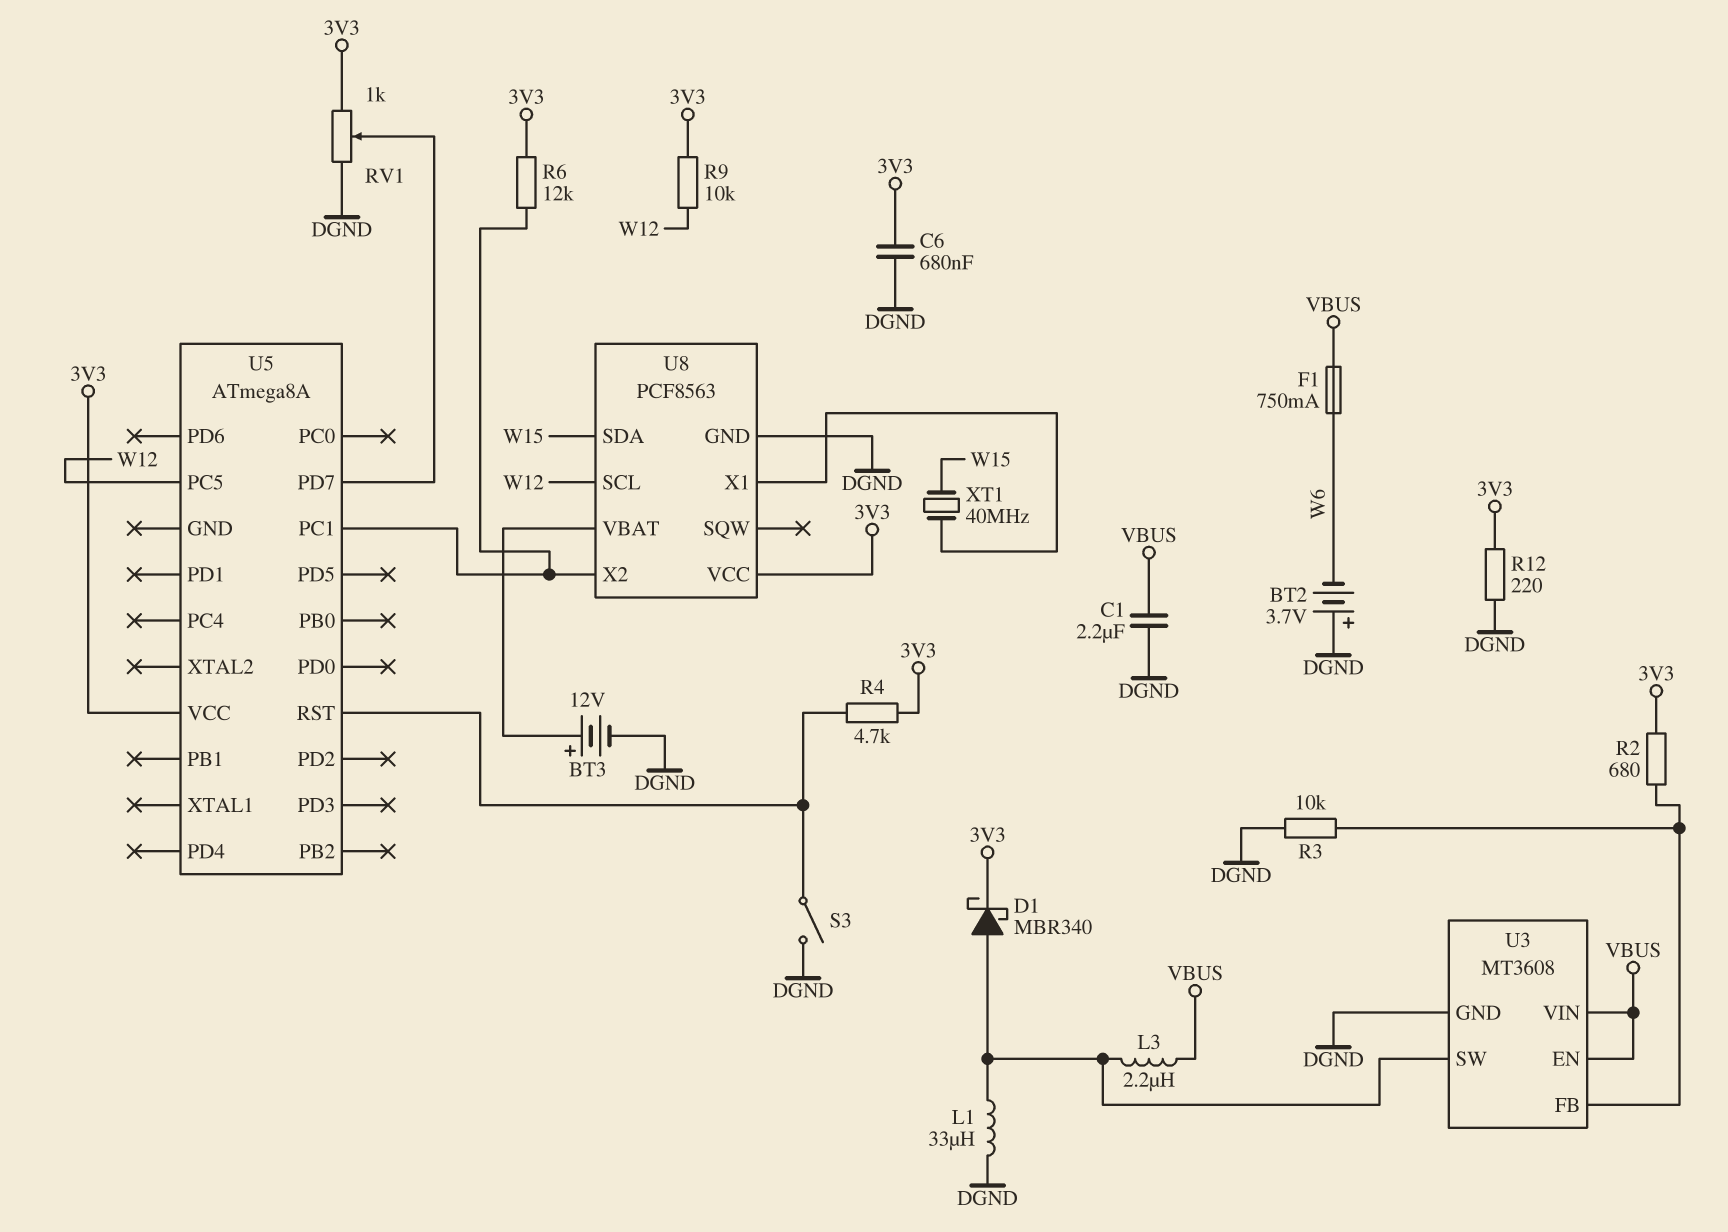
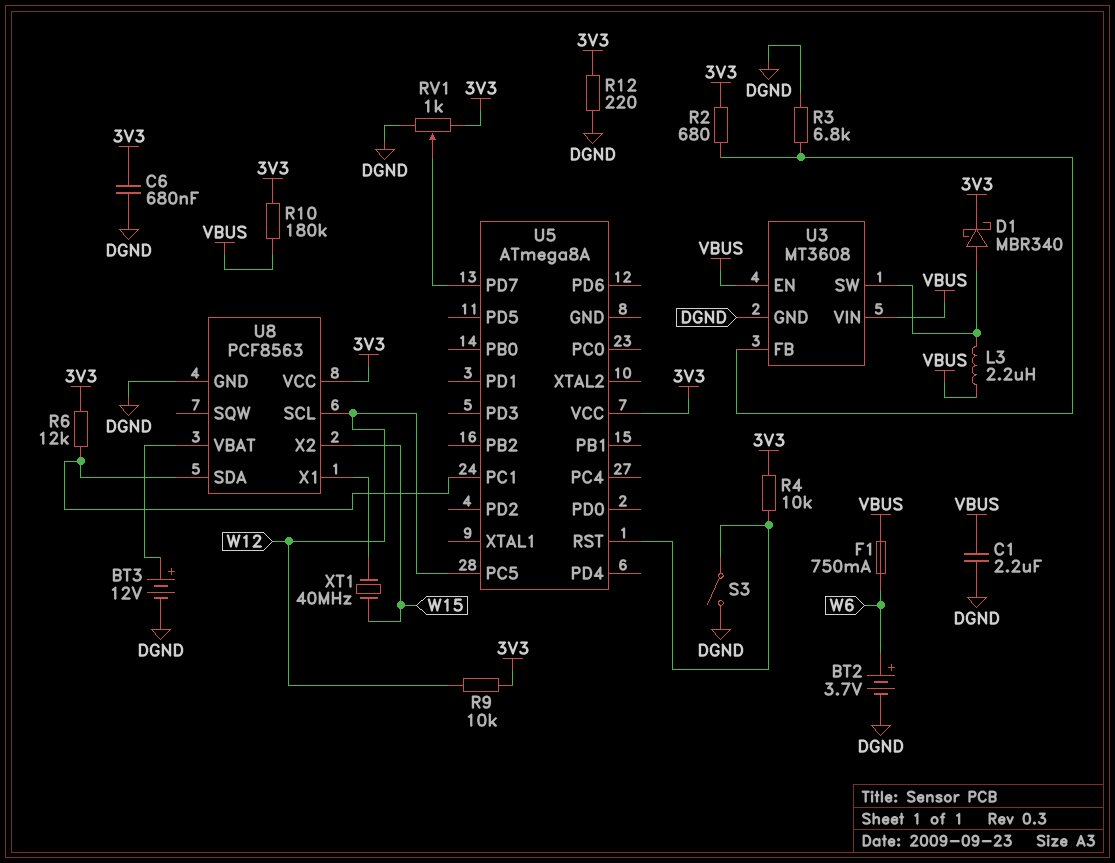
BT2: 3.7V (plus DGND, minus W6) -> 3.7V (plus W6, minus DGND)
L1: 33uH (DGND, U3/SW) -> none
R3: 10k (DGND, U3/FB) -> 6.8k (DGND, U3/FB)
R4: 4.7k (3V3, U5/RST) -> 10k (3V3, U5/RST)
R10: none -> 180k (3V3, VBUS)
U8 pin SDA: W15 -> U5/PC1
U8 pin X2: U5/PC1 -> W15

